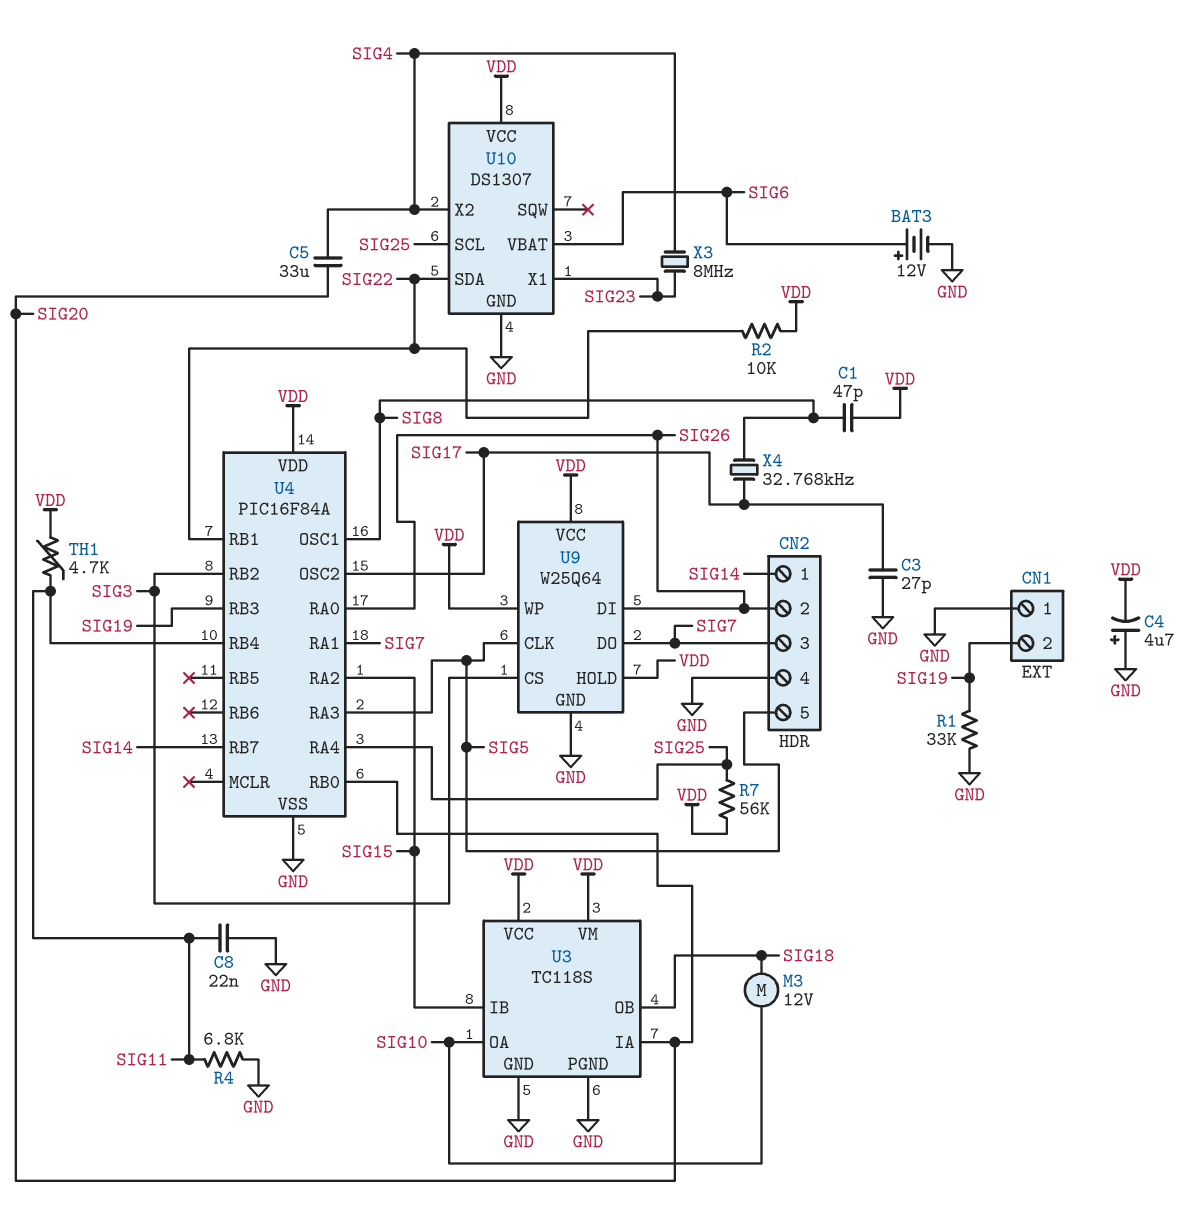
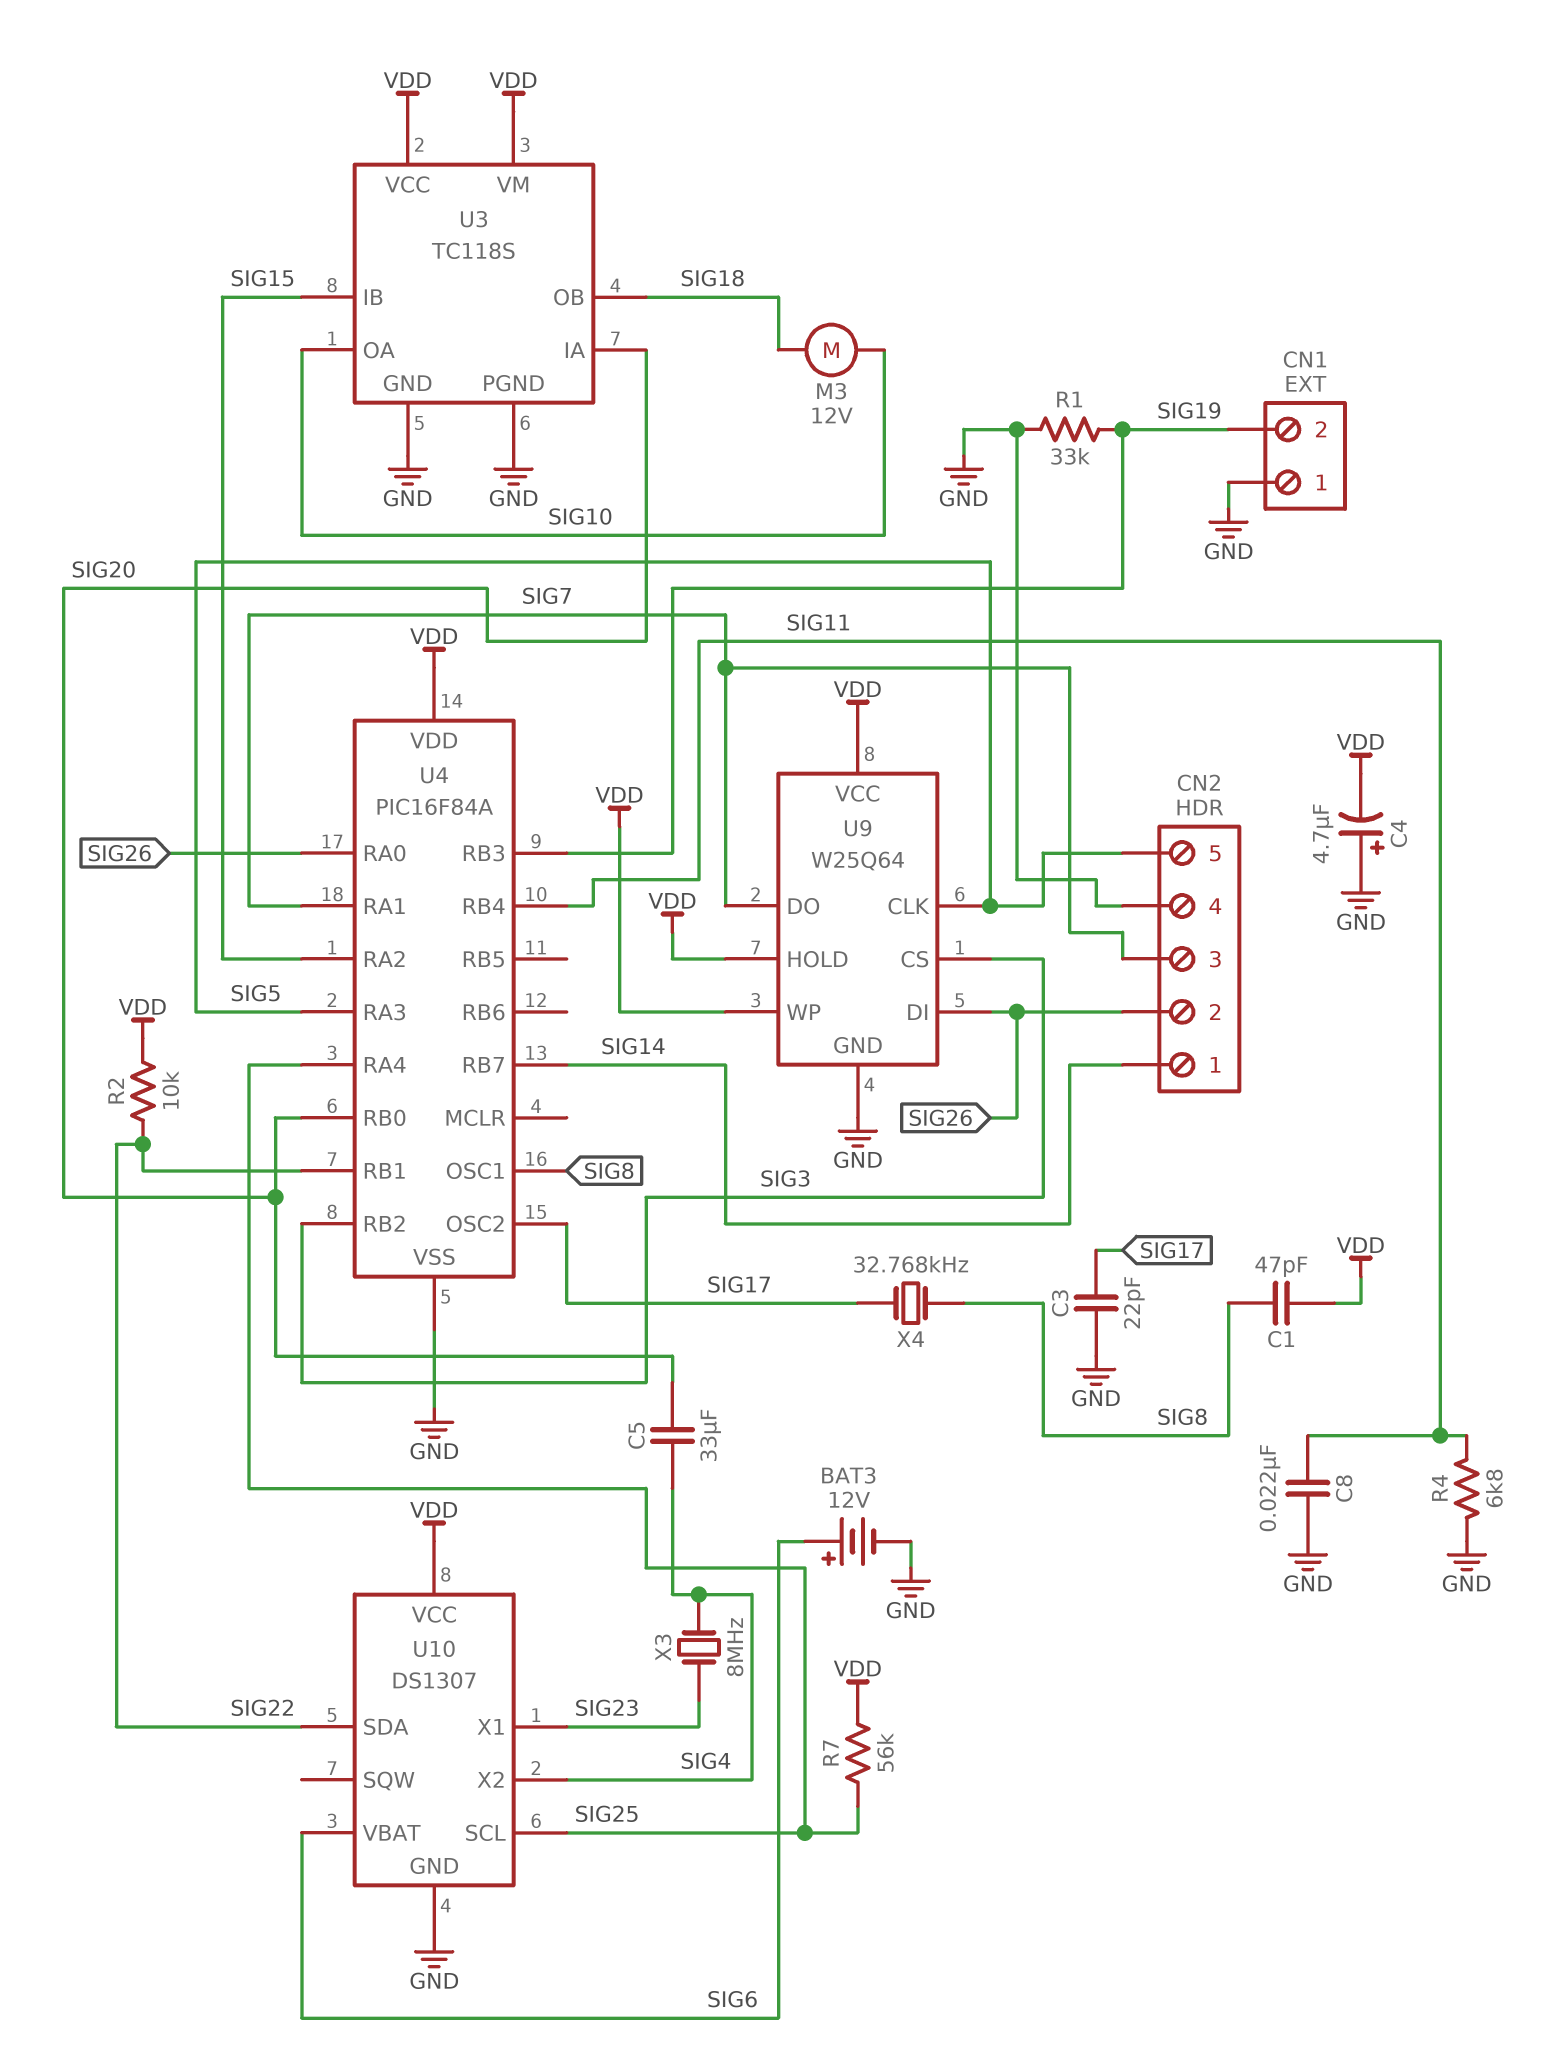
C3: 27pF (GND, SIG17) -> 22pF (GND, SIG17)
TH1: 4.7k (SIG11, VDD) -> none

